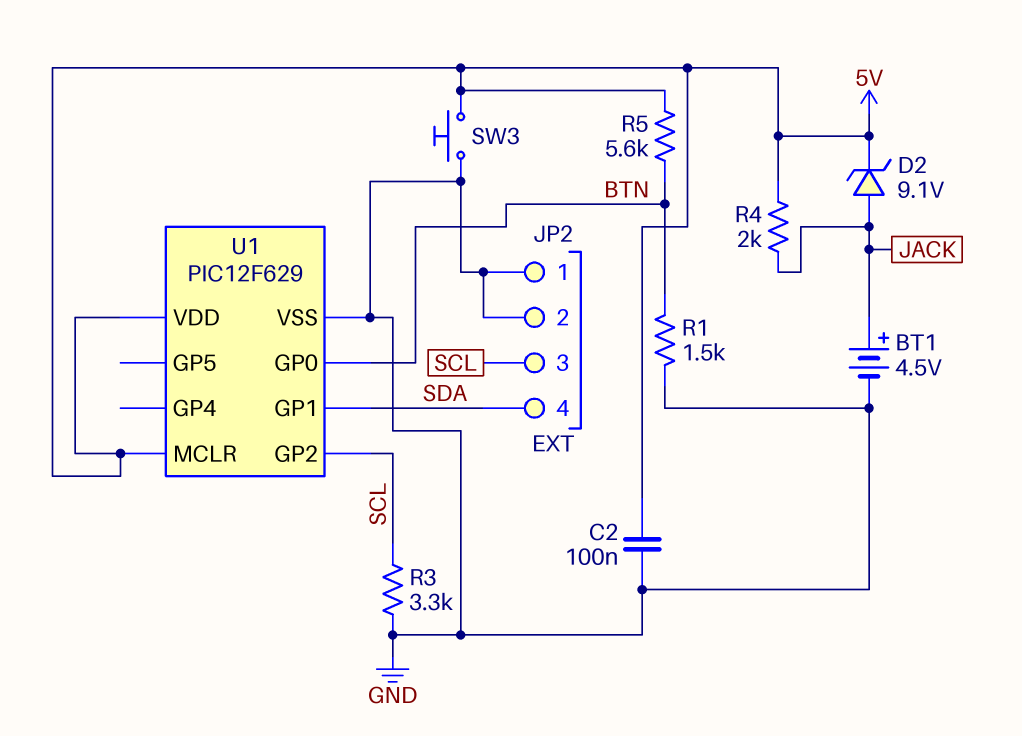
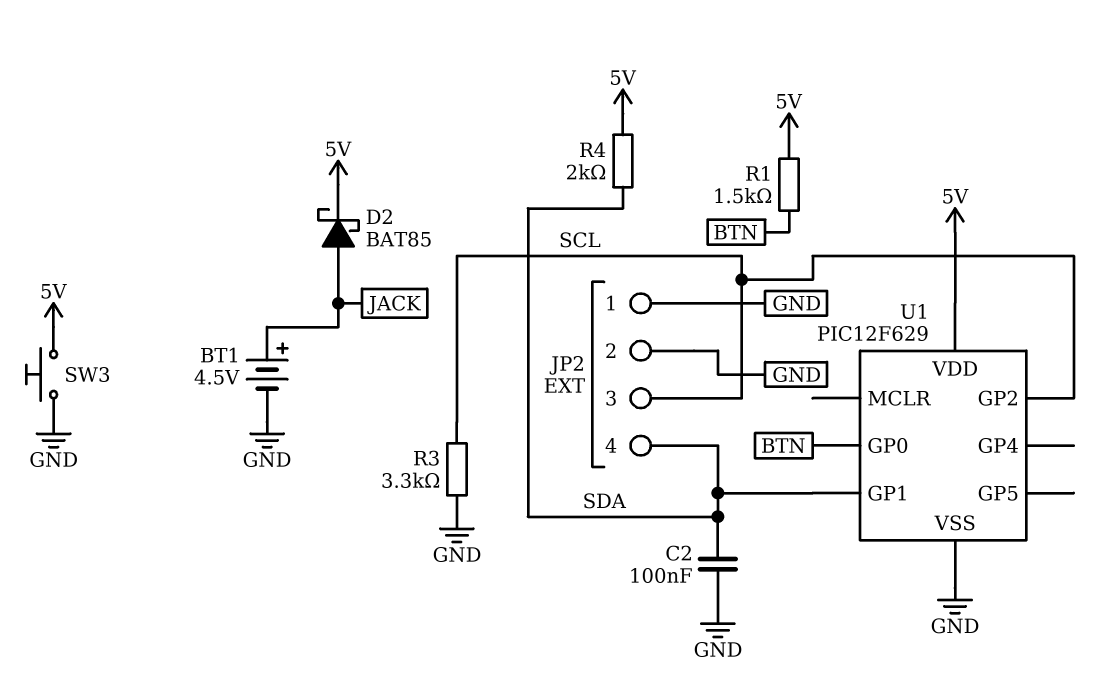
C2: 100nF (5V, GND) -> 100nF (GND, SDA)
D2: zener 9.1V (A JACK, K 5V) -> schottky BAT85 (A JACK, K 5V)
R1: 1.5k (BTN, GND) -> 1.5k (5V, BTN)
R4: 2k (5V, JACK) -> 2k (5V, SDA)
R5: 5.6k (5V, BTN) -> none
U1 pin MCLR: 5V -> none

